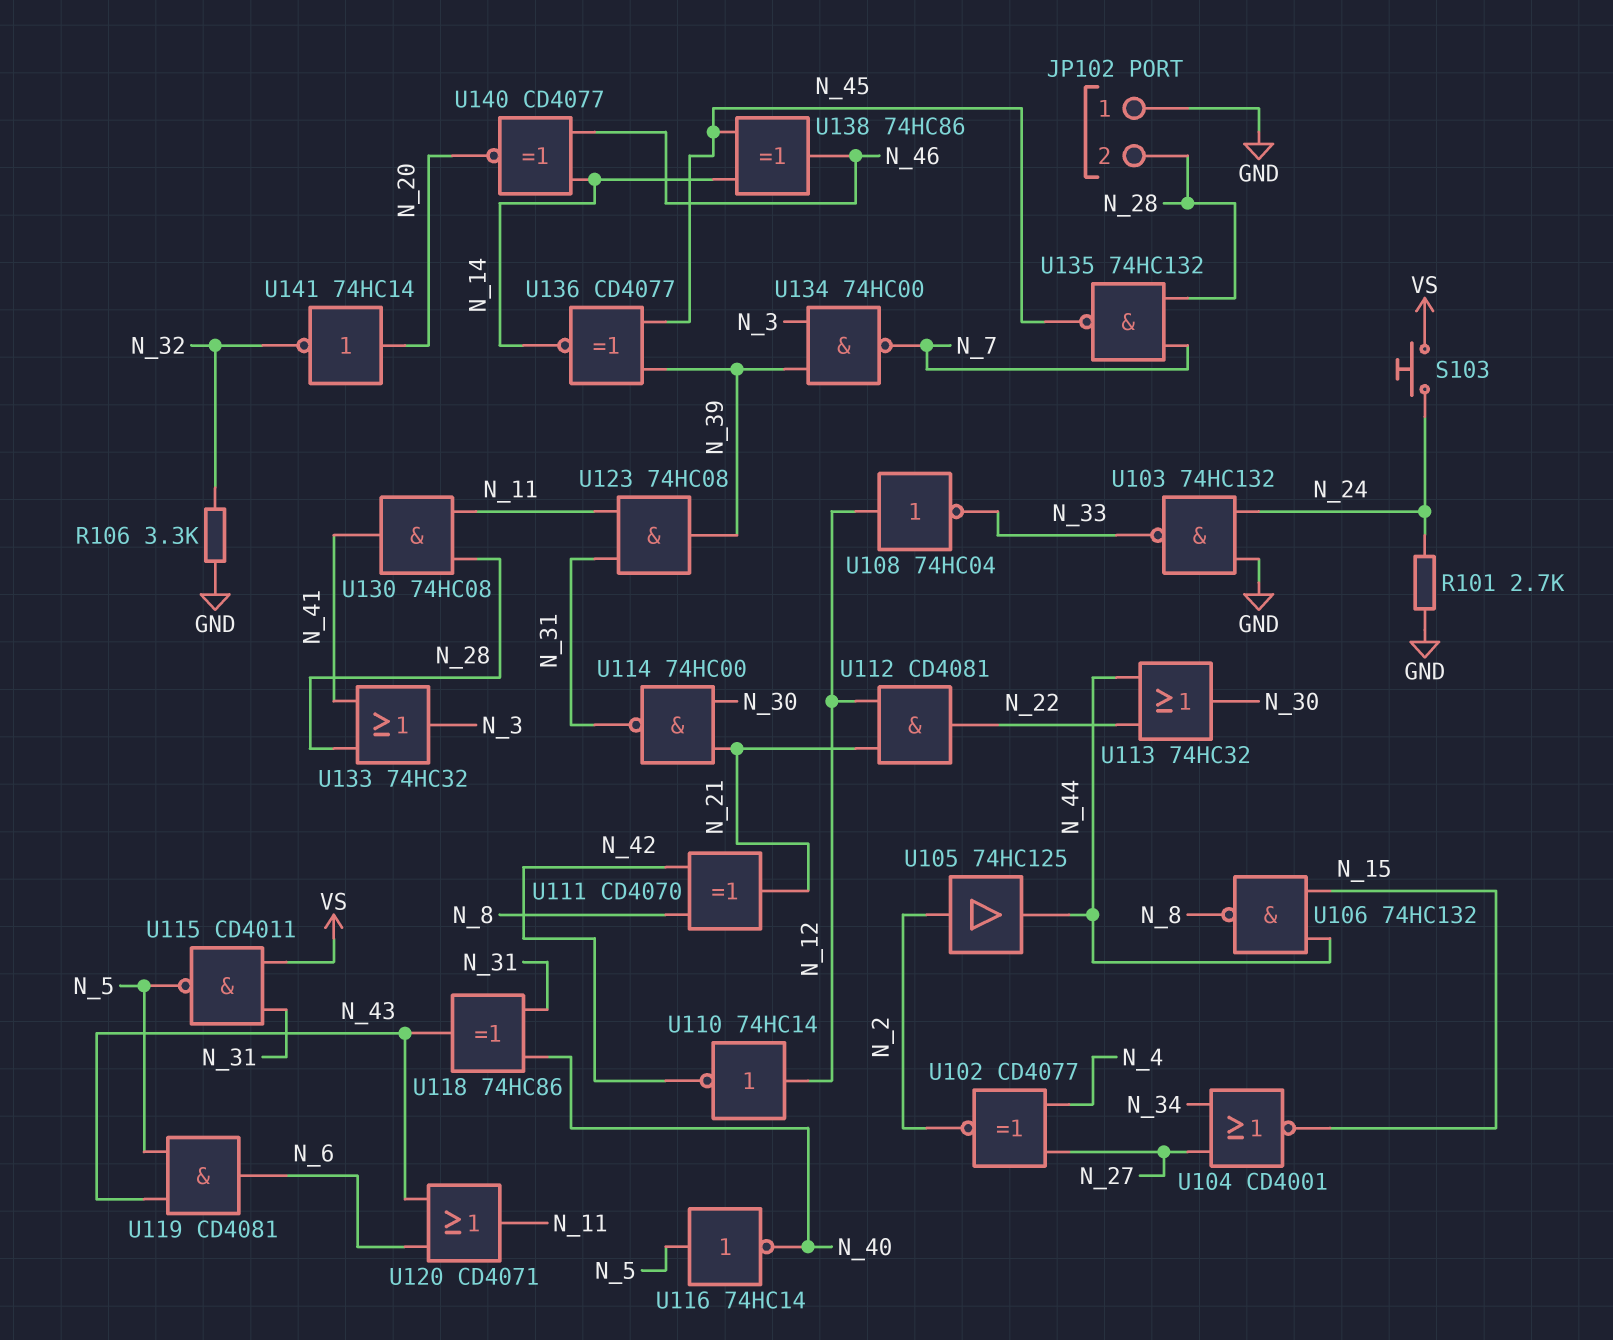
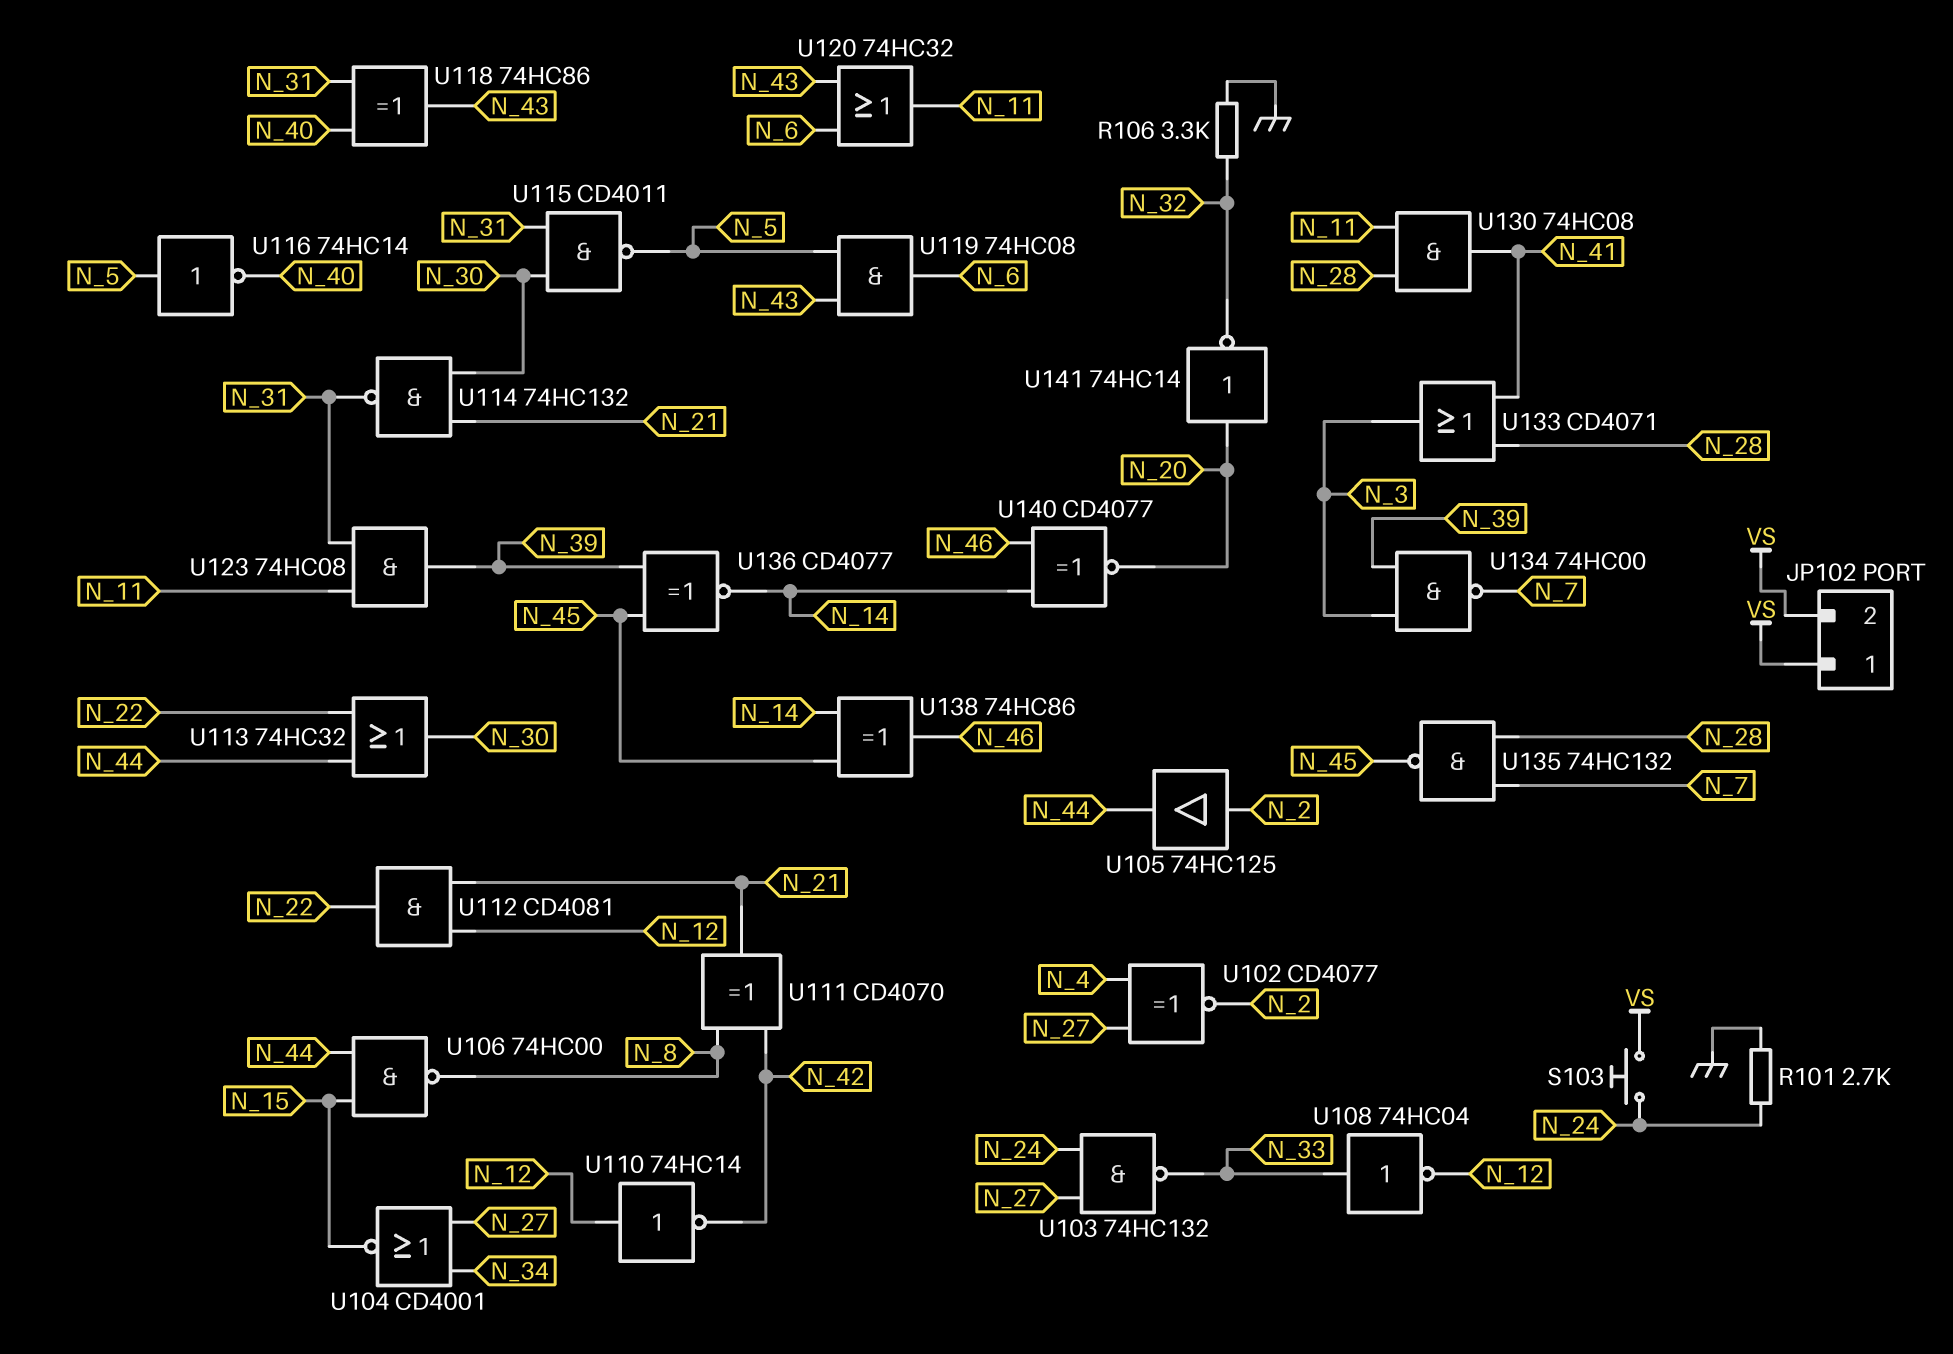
JP102 pin 1: GND -> VS
JP102 pin 2: N_28 -> VS
U103: NAND 74HC132 (in GND, in N_24, out N_33) -> NAND 74HC132 (in N_24, in N_27, out N_33)
U106: NAND 74HC132 (in N_15, in N_44, out N_8) -> NAND 74HC00 (in N_15, in N_44, out N_8)
U108: NOT 74HC04 (in N_12, out N_33) -> NOT 74HC04 (in N_33, out N_12)
U114: NAND 74HC00 (in N_21, in N_30, out N_31) -> NAND 74HC132 (in N_21, in N_30, out N_31)
U115: NAND CD4011 (in N_31, in VS, out N_5) -> NAND CD4011 (in N_30, in N_31, out N_5)
U119: AND CD4081 (in N_5, in N_43, out N_6) -> AND 74HC08 (in N_5, in N_43, out N_6)
U120: OR CD4071 (in N_6, in N_43, out N_11) -> OR 74HC32 (in N_6, in N_43, out N_11)
U133: OR 74HC32 (in N_28, in N_41, out N_3) -> OR CD4071 (in N_28, in N_41, out N_3)

